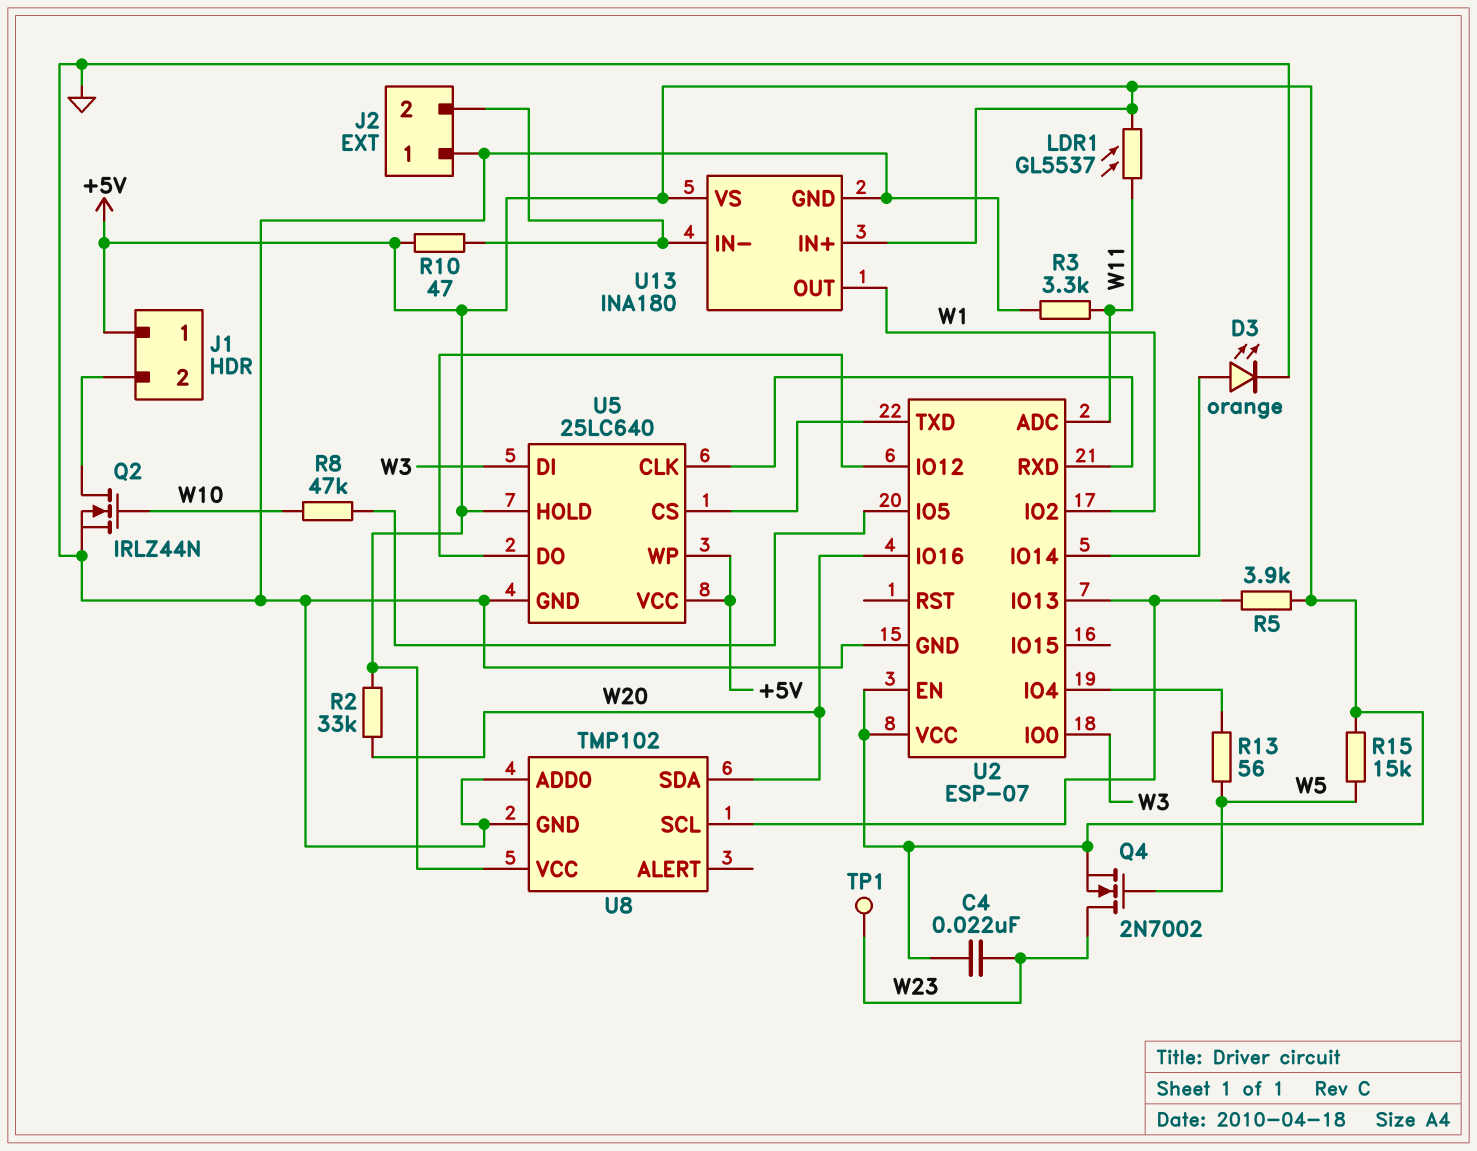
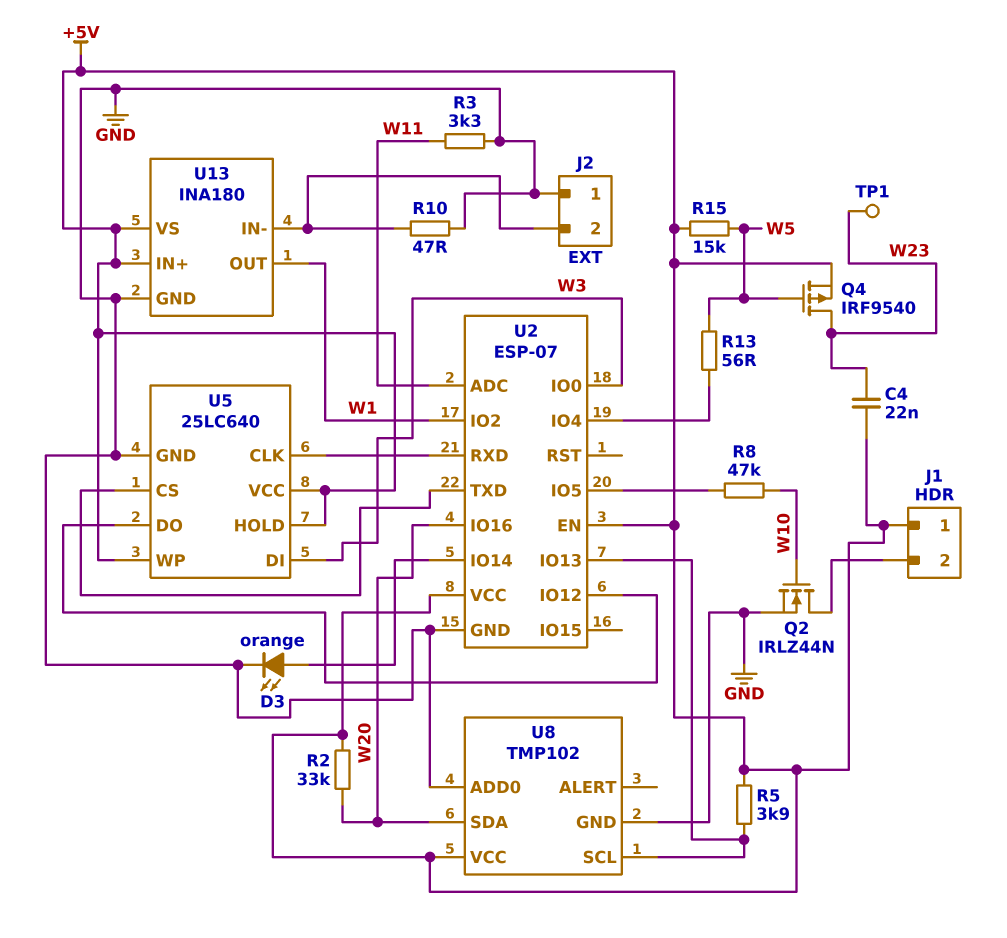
LDR1: GL5537 (+5V, W11) -> none
Q4: NMOS 2N7002 (G W5, D W23, S +5V) -> PMOS IRF9540 (G W5, D W23, S +5V)
R10: 47 (+5V, J2/2) -> 47 (GND, J2/2)

